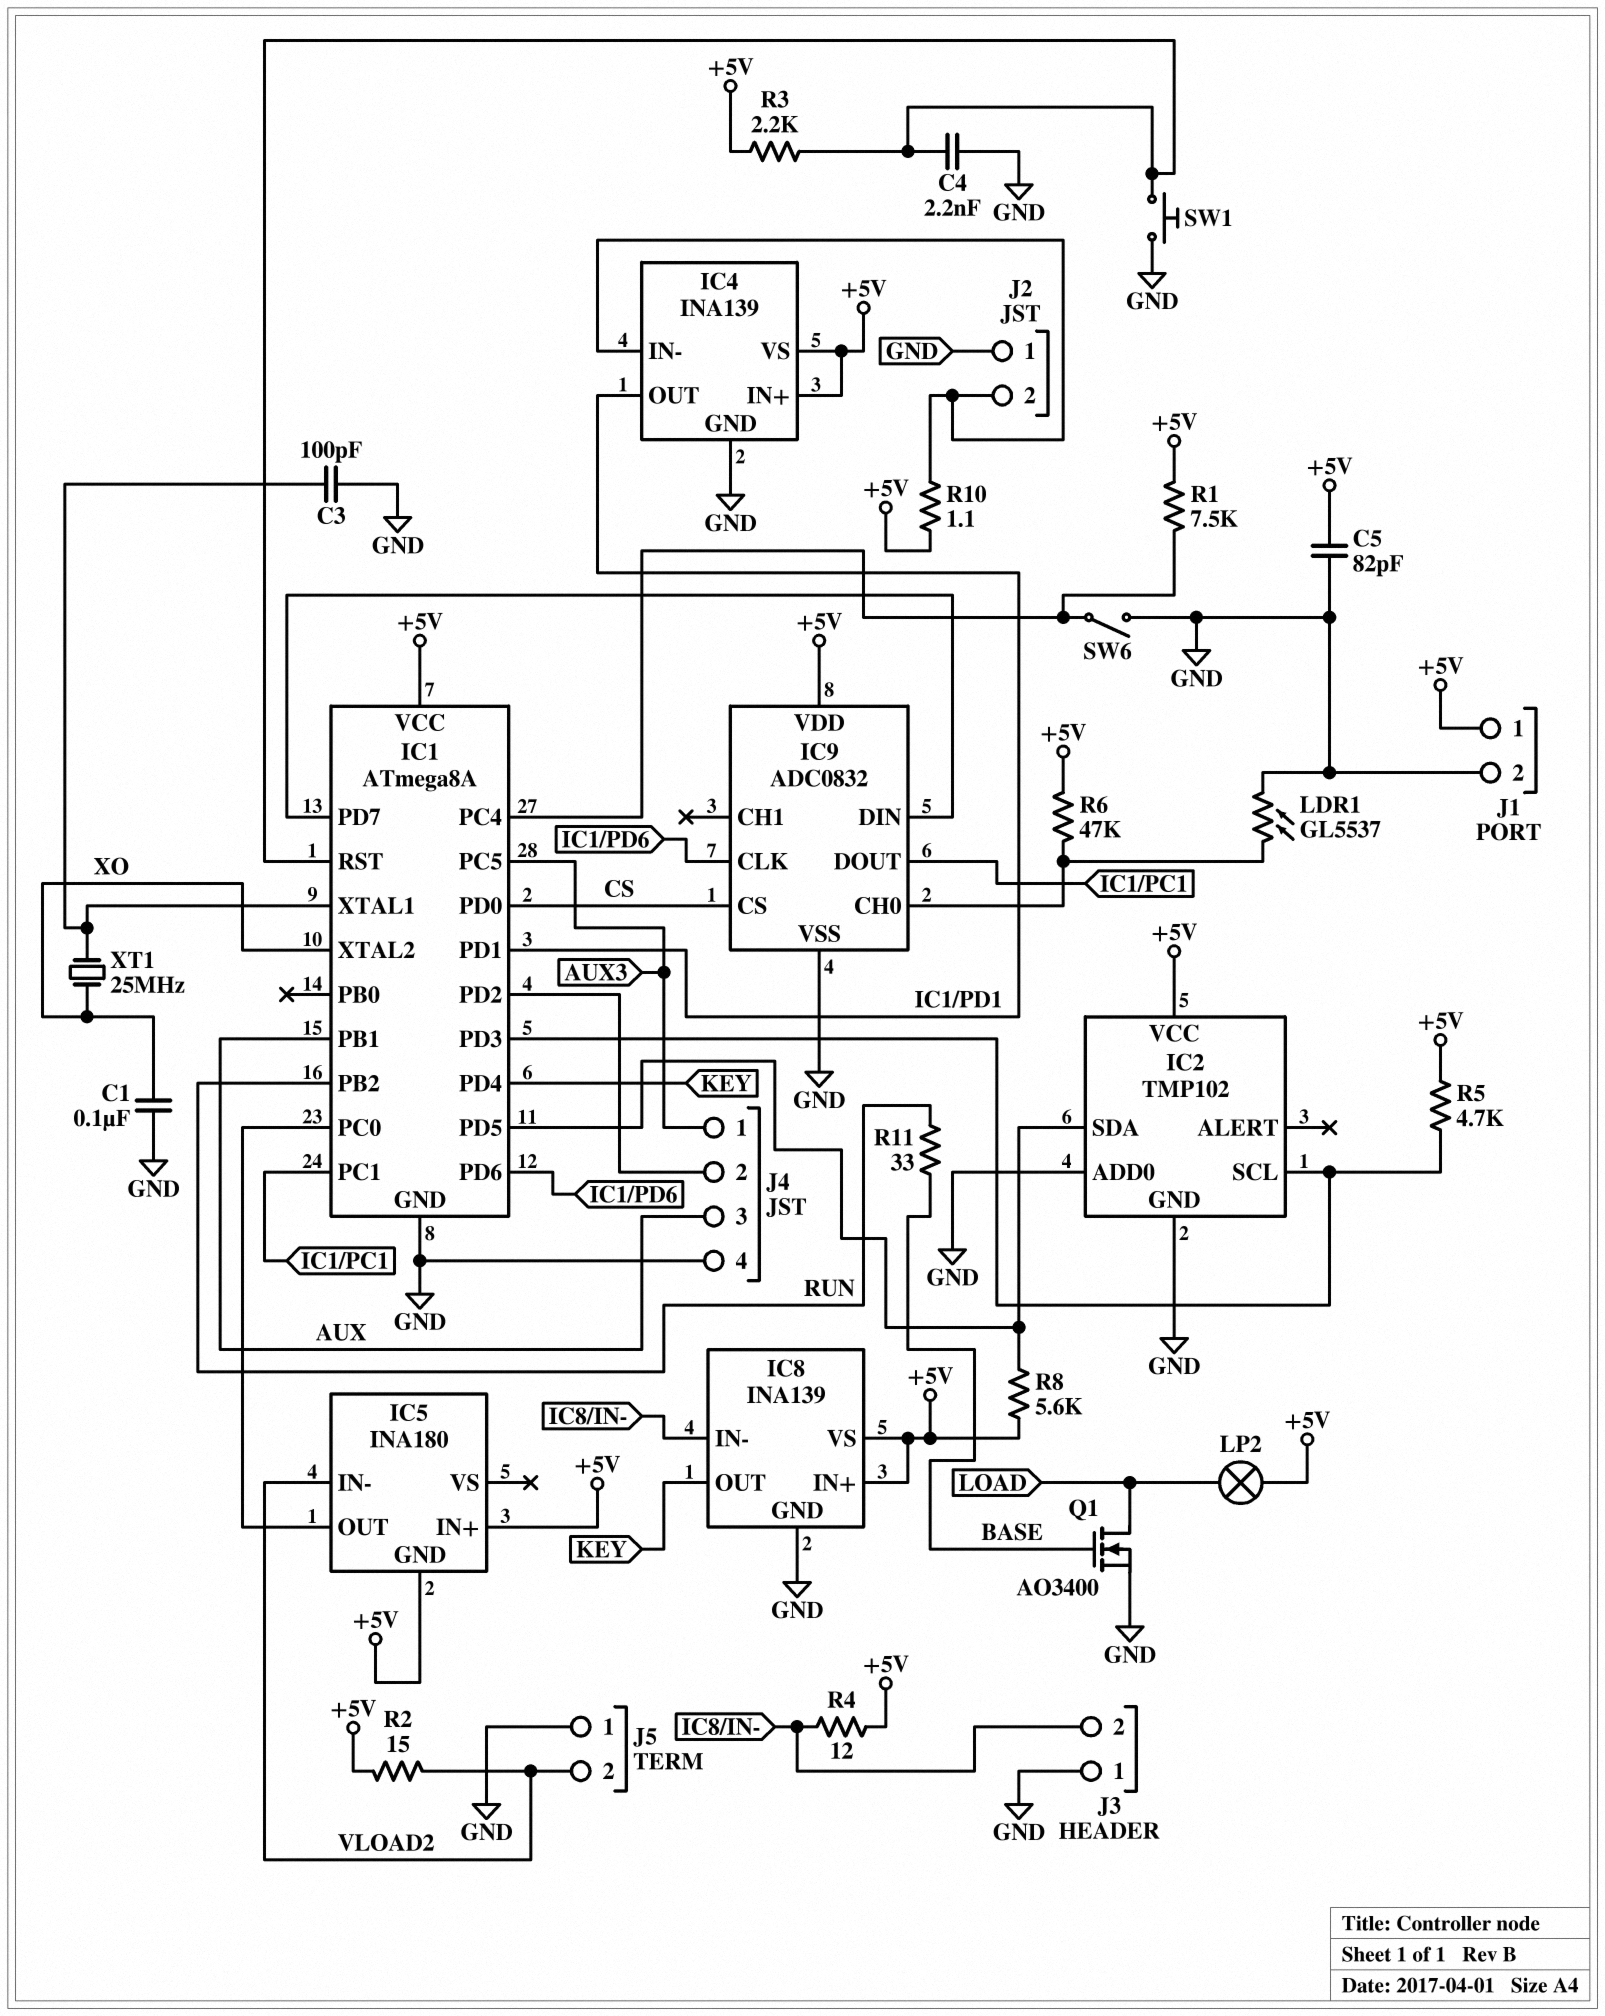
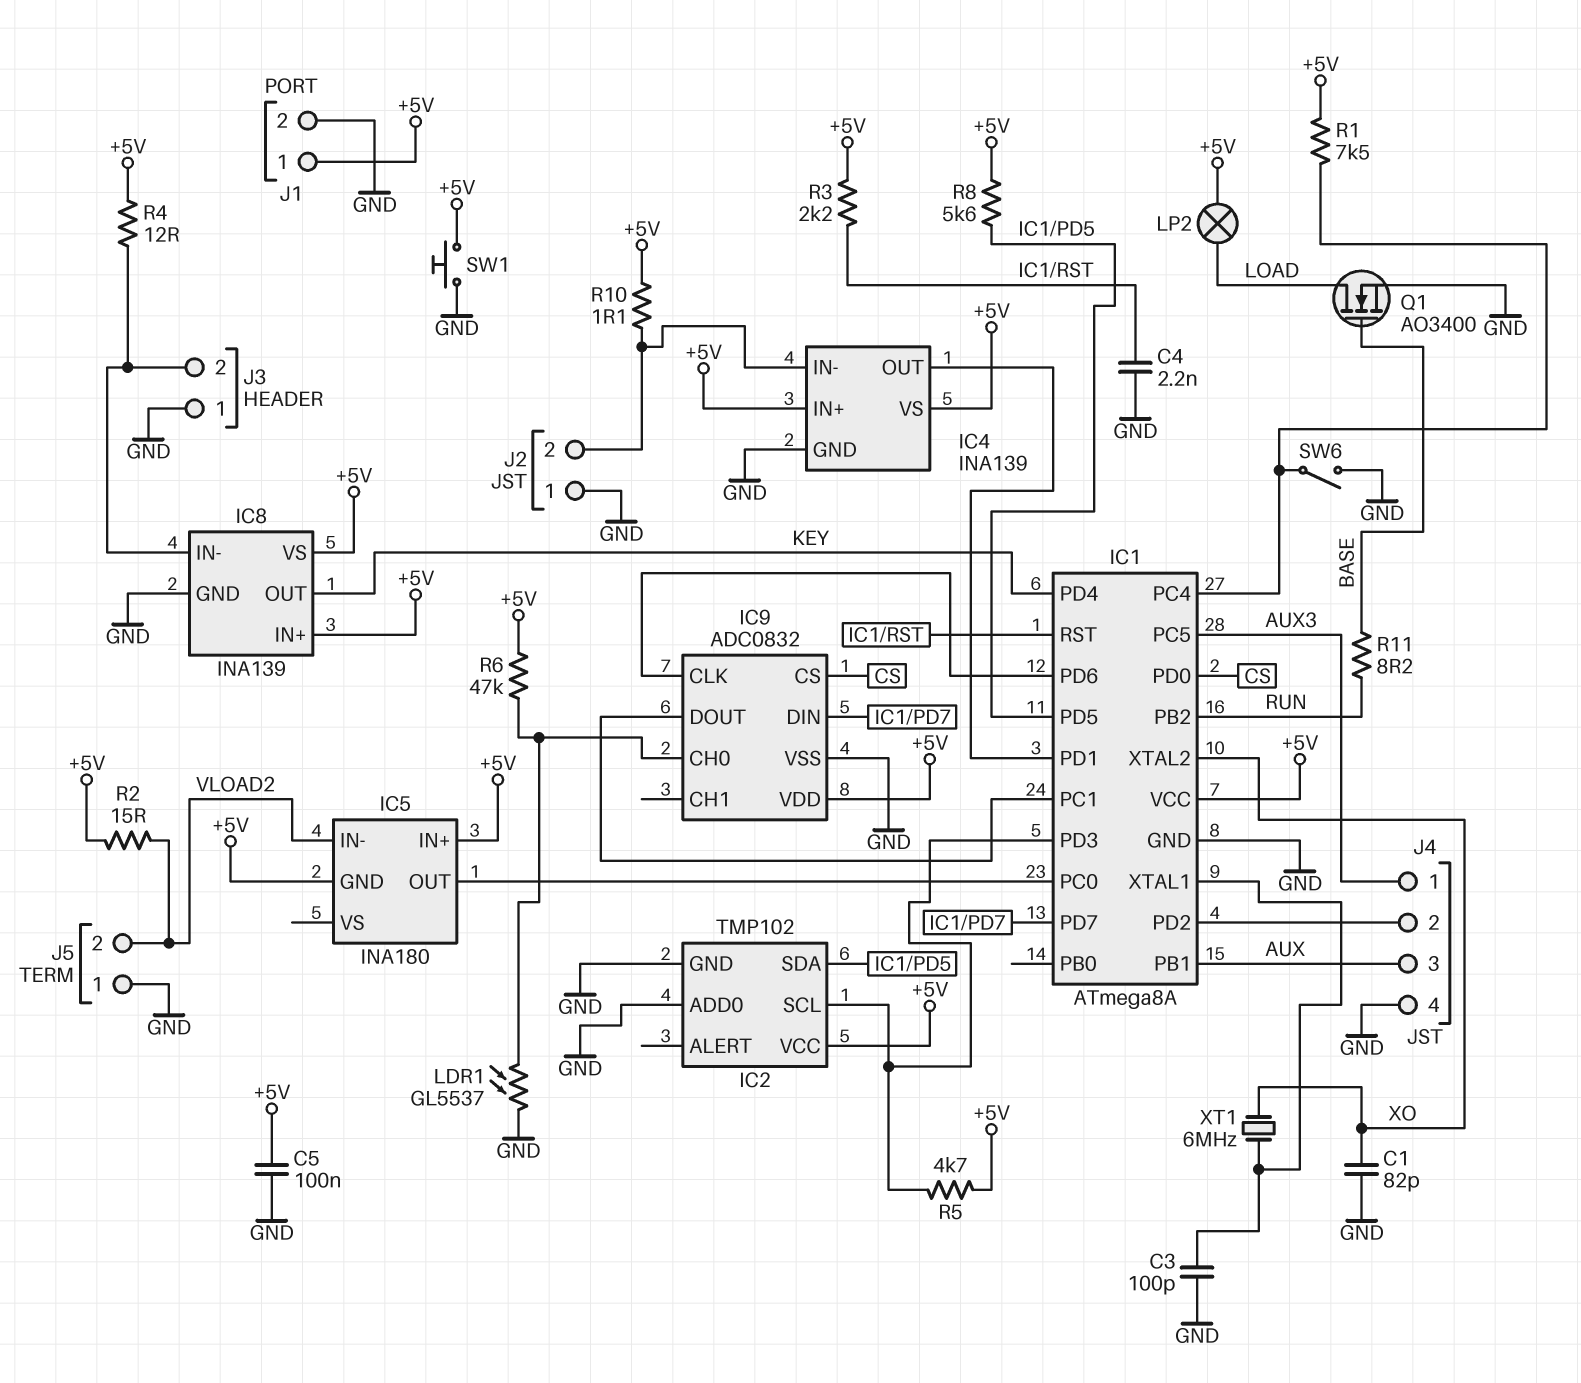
C1: 100nF (GND, XO) -> 82pF (GND, XO)
C5: 82pF (+5V, GND) -> 100nF (+5V, GND)
R11: 33 (BASE, RUN) -> 8.2 (BASE, RUN)
SW1: button (GND, IC1/RST) -> button (+5V, GND)
XT1: 25MHz (IC1/XTAL1, XO) -> 6MHz (IC1/XTAL1, XO)

